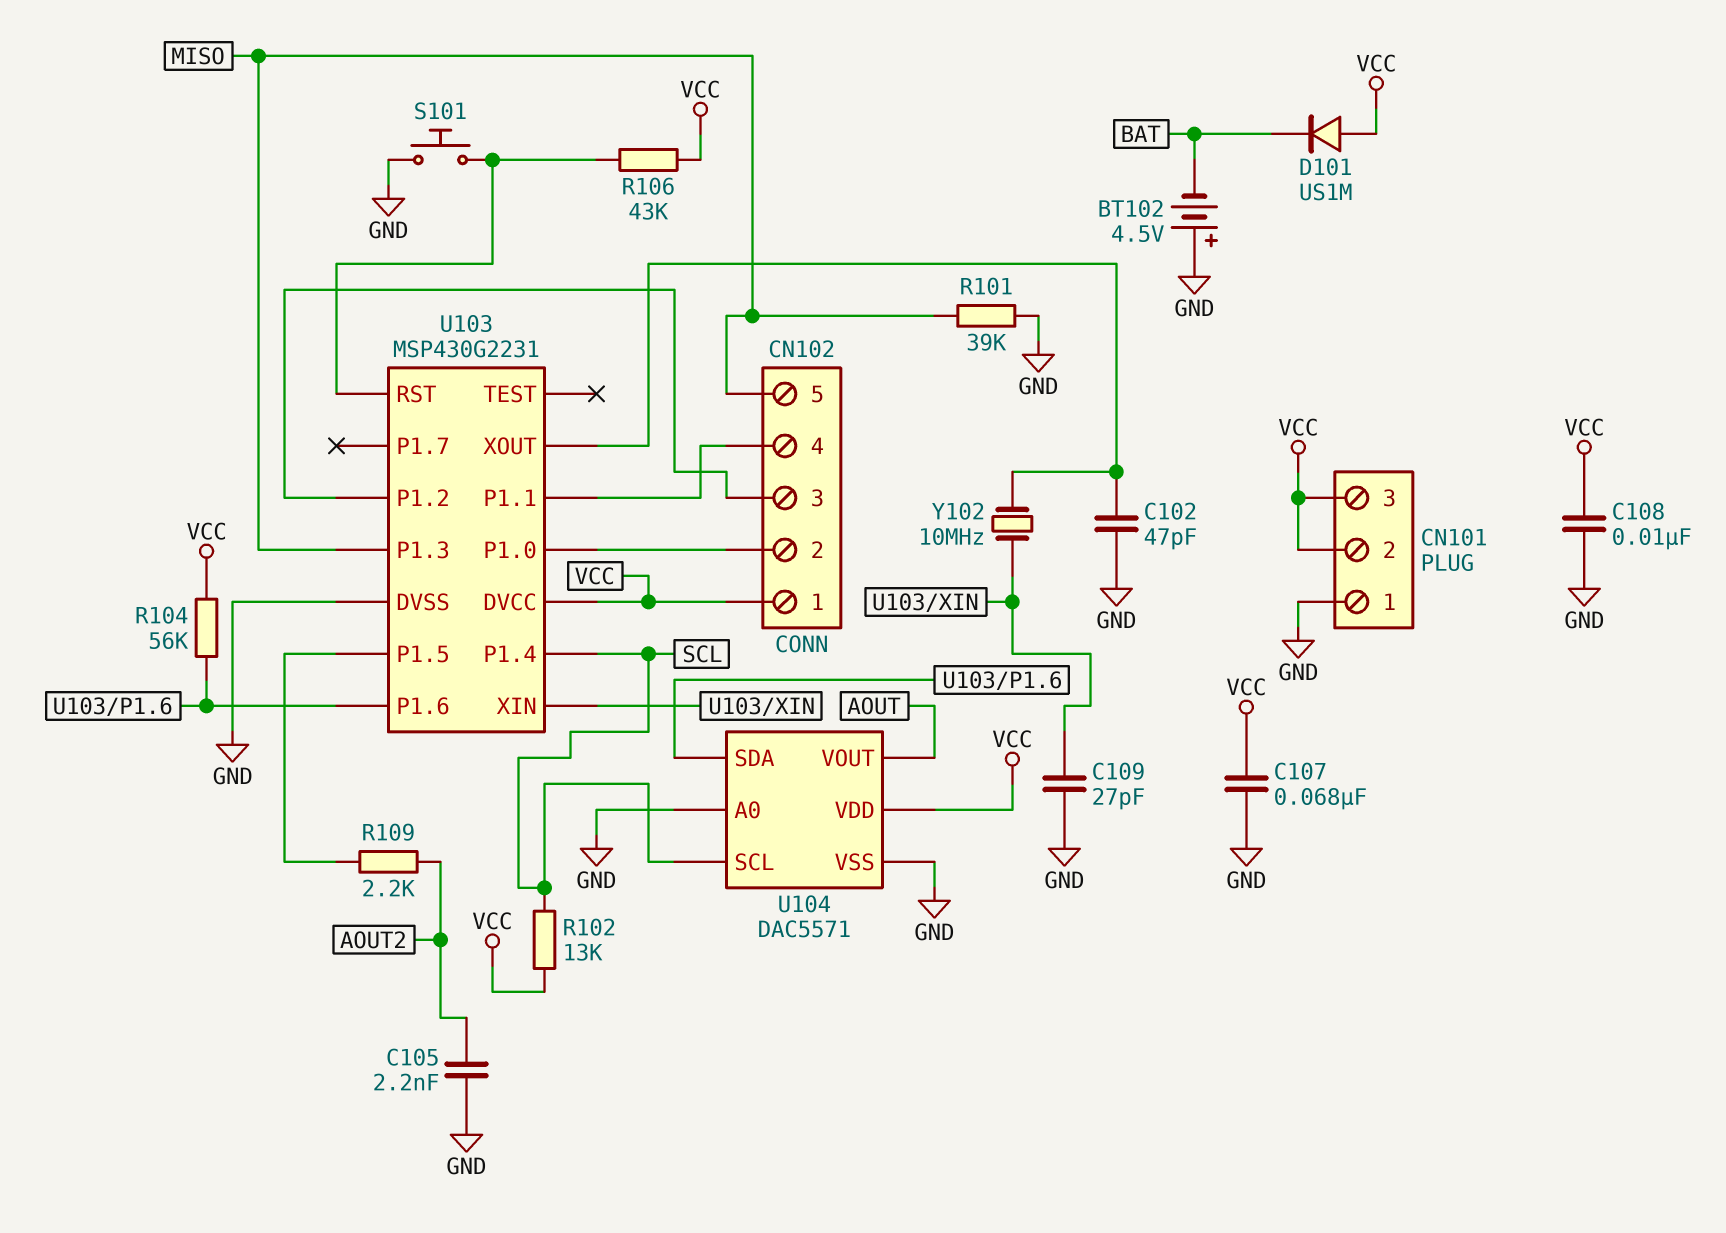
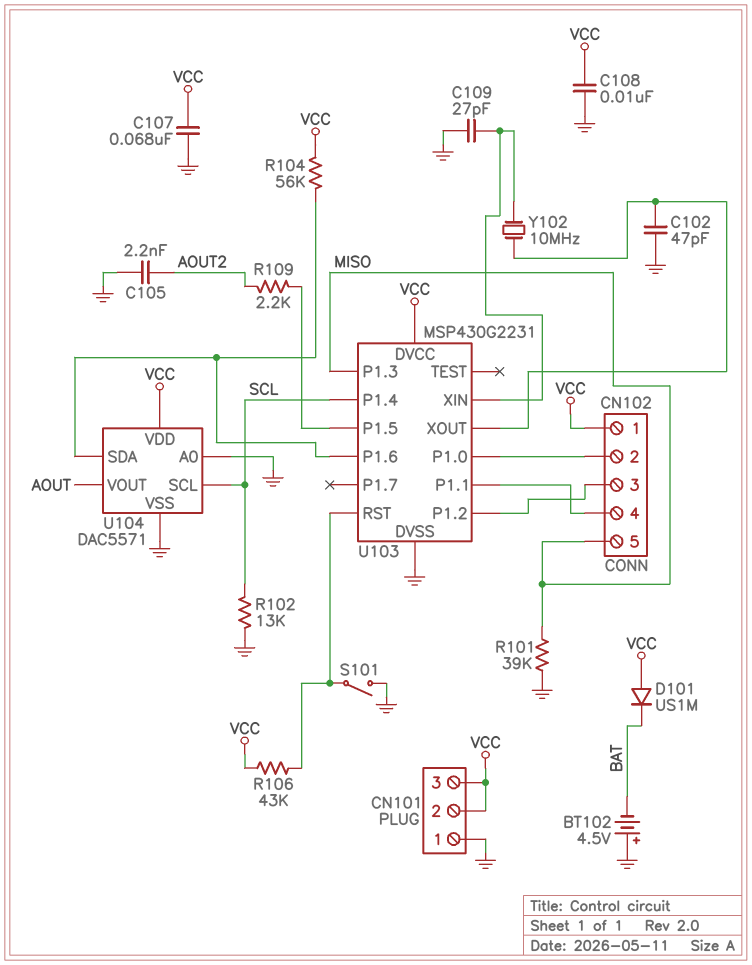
R102: 13k (SCL, VCC) -> 13k (GND, SCL)
S101: button (GND, U103/RST) -> switch (GND, U103/RST)

